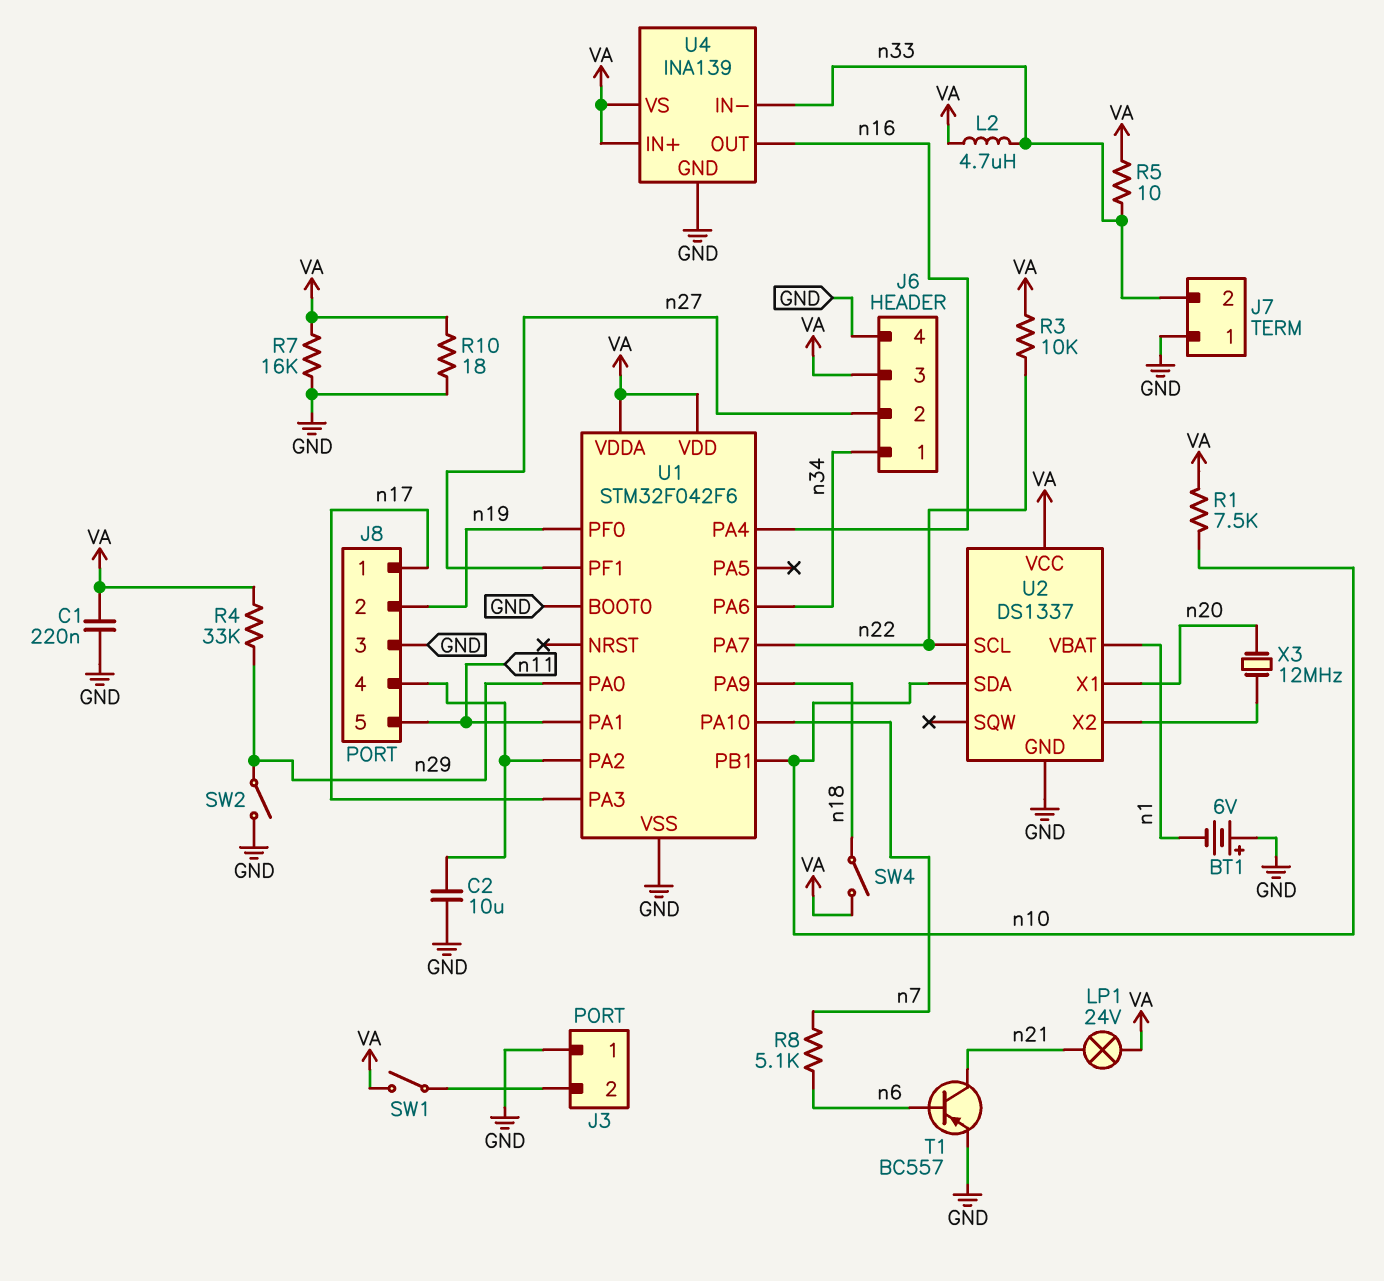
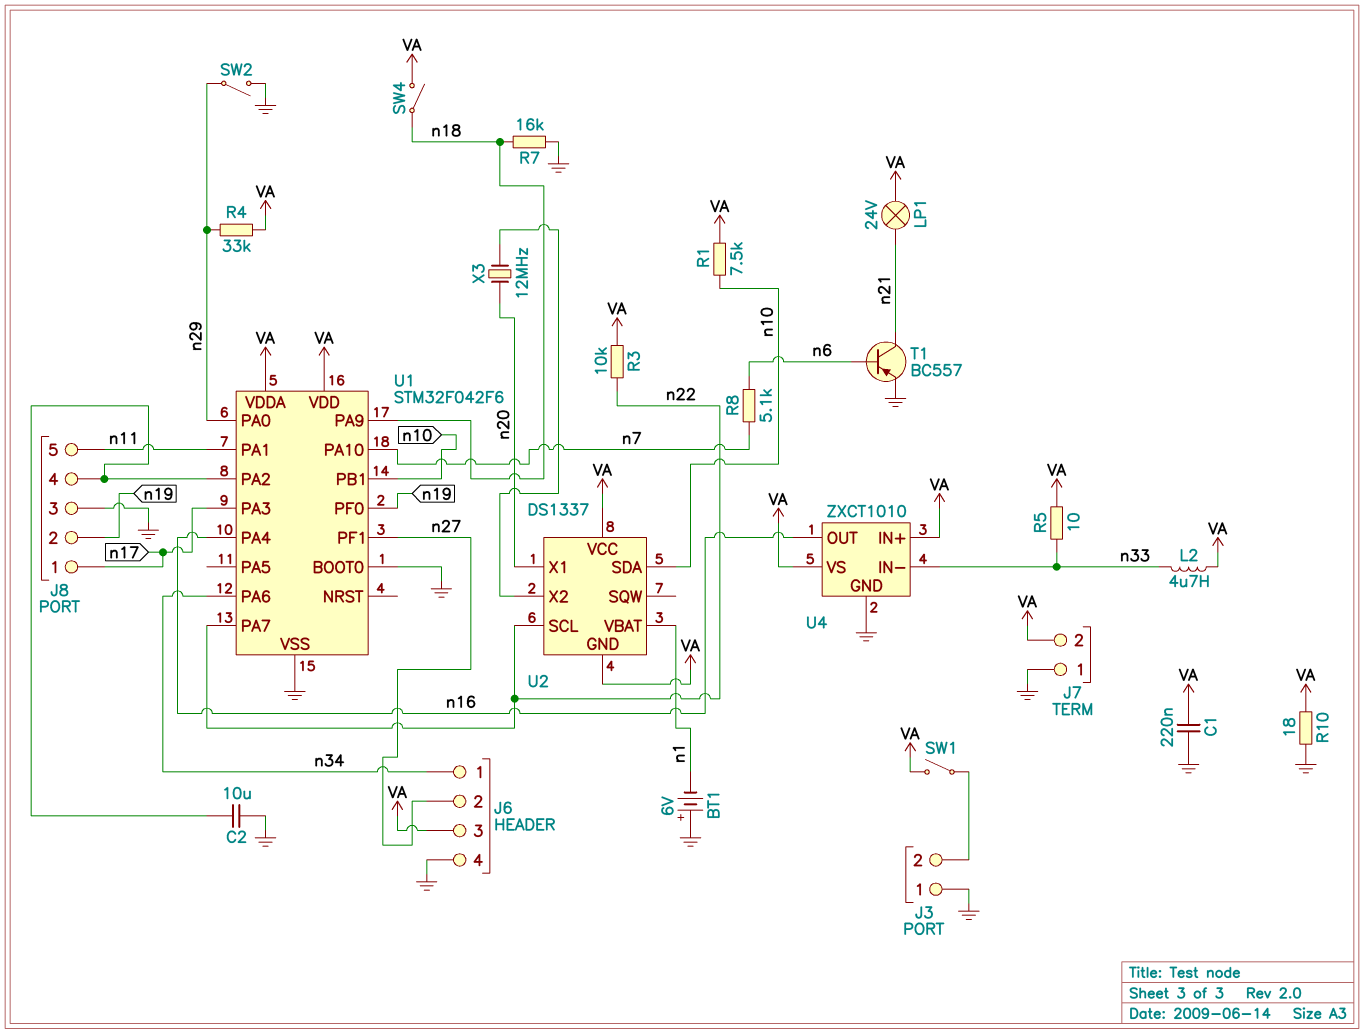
J7 pin 2: n33 -> VA
R7: 16k (GND, VA) -> 16k (GND, n18)
U2 pin GND: GND -> VA
U4: INA139 -> ZXCT1010

